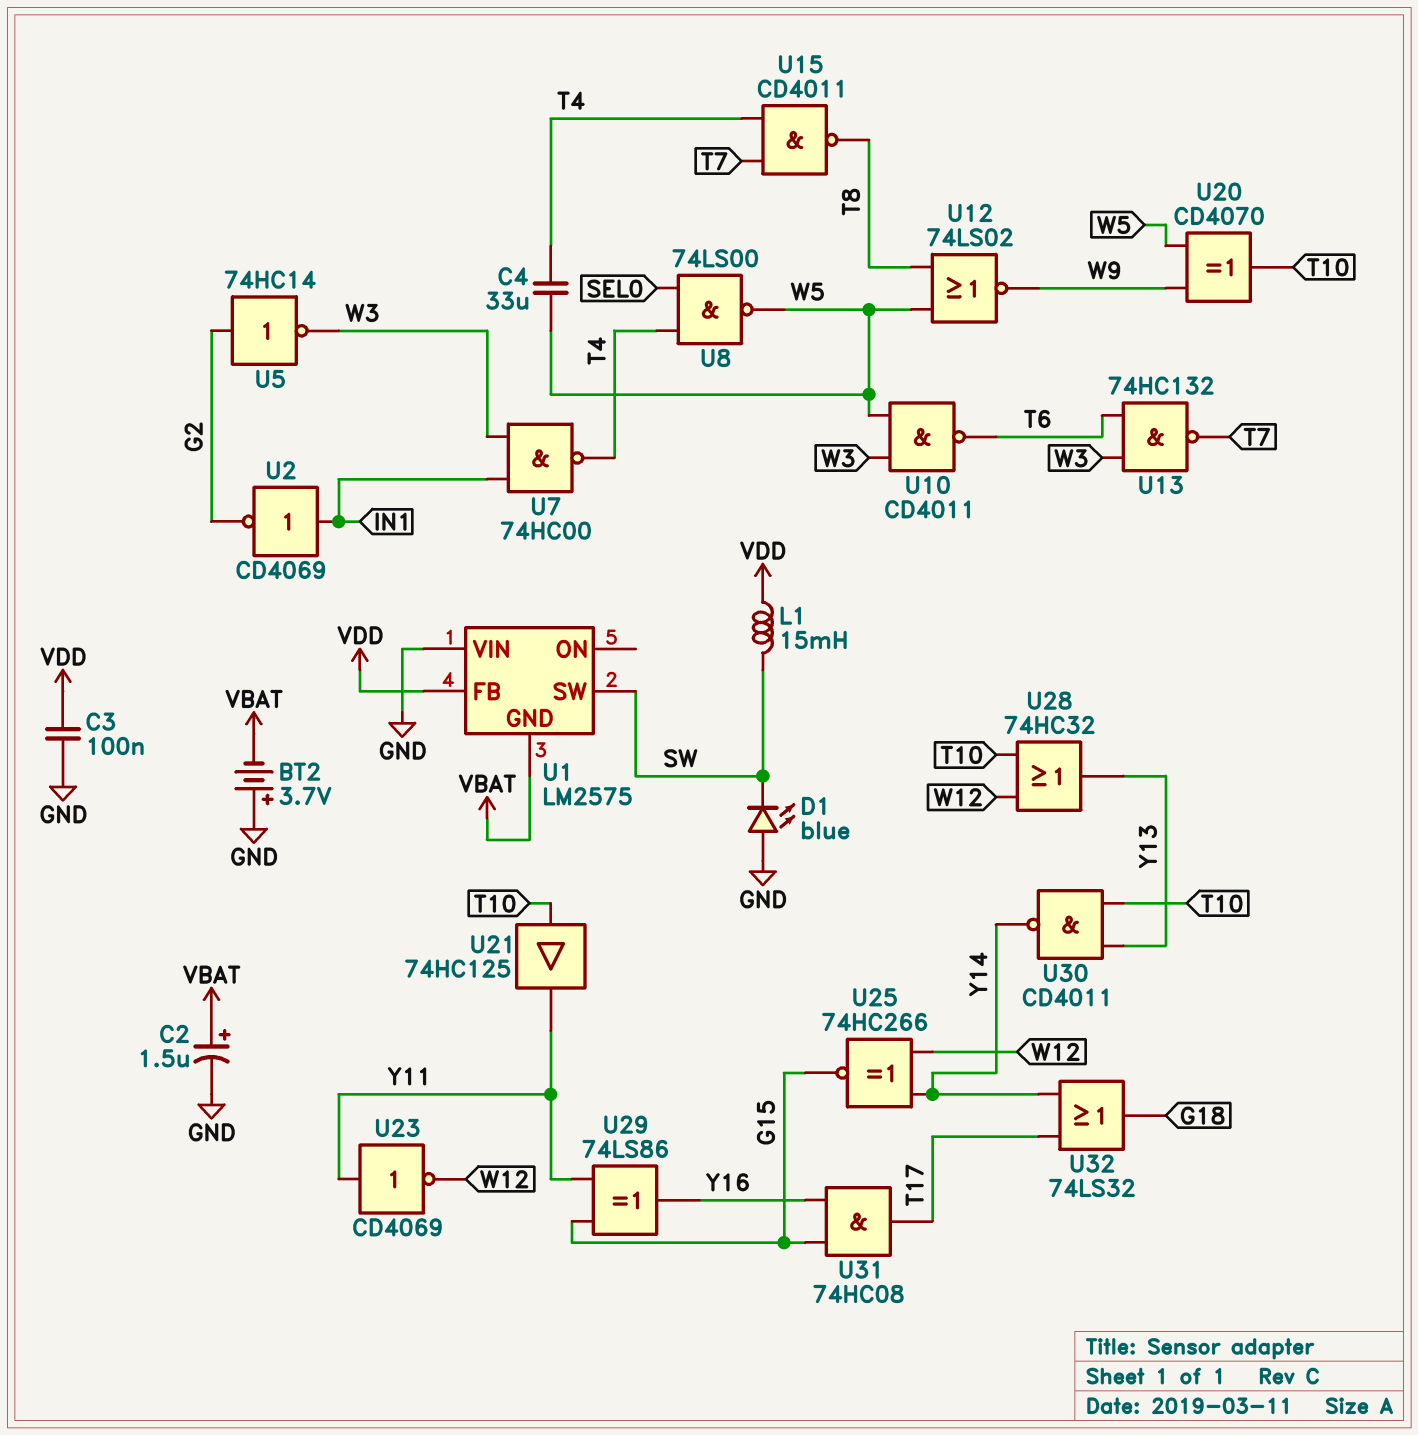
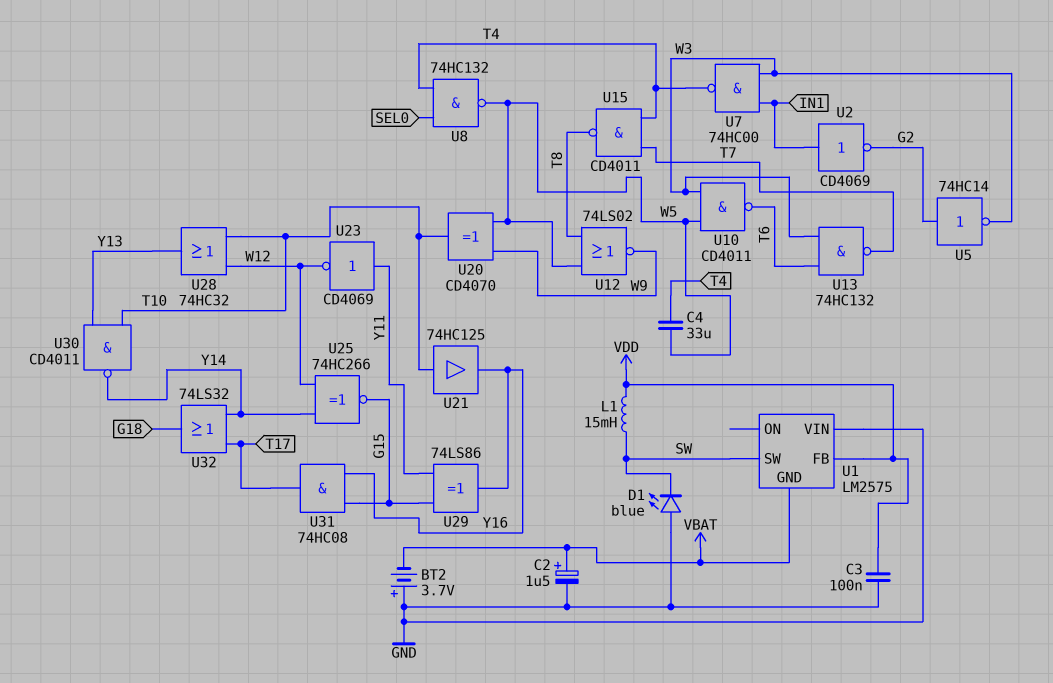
U8: NAND 74LS00 (in SEL0, in T4, out W5) -> NAND 74HC132 (in SEL0, in T4, out W5)
U21: buffer 74HC125 (in T10, out Y11) -> buffer 74HC125 (in T10, out Y16)

